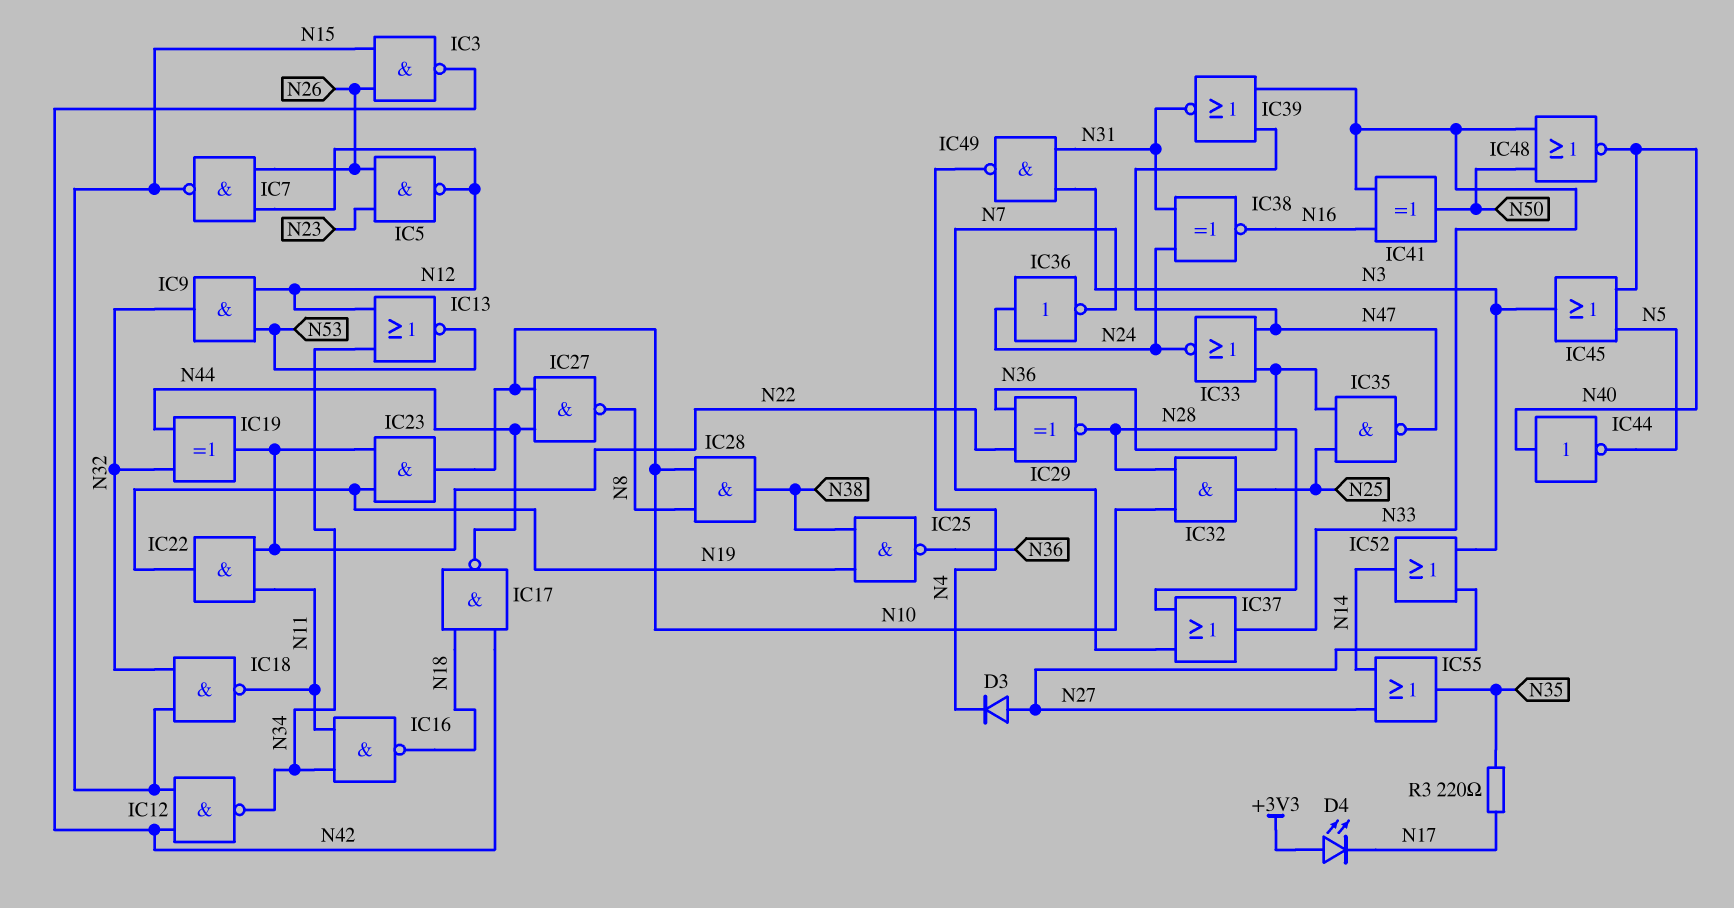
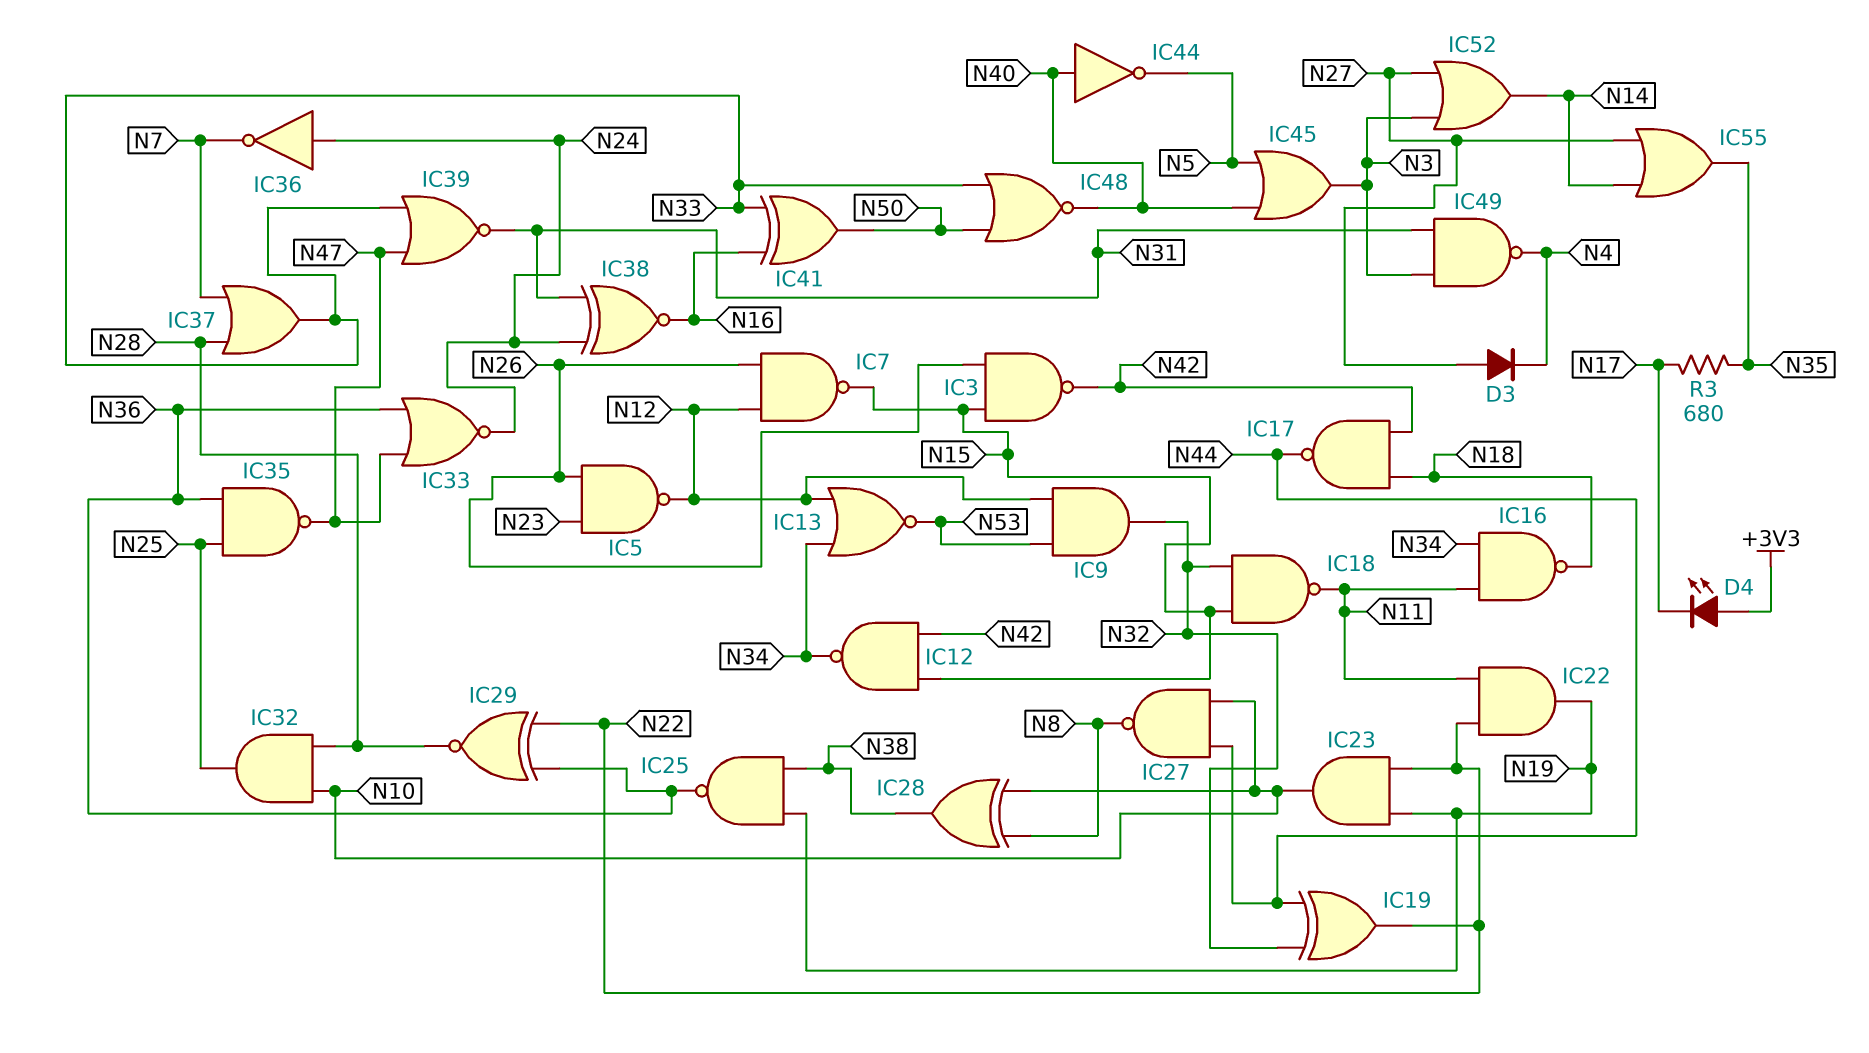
IC28: AND (in N8, in N10, out N38) -> XOR (in N8, in N10, out N38)
R3: 220 (N17, N35) -> 680 (N17, N35)

